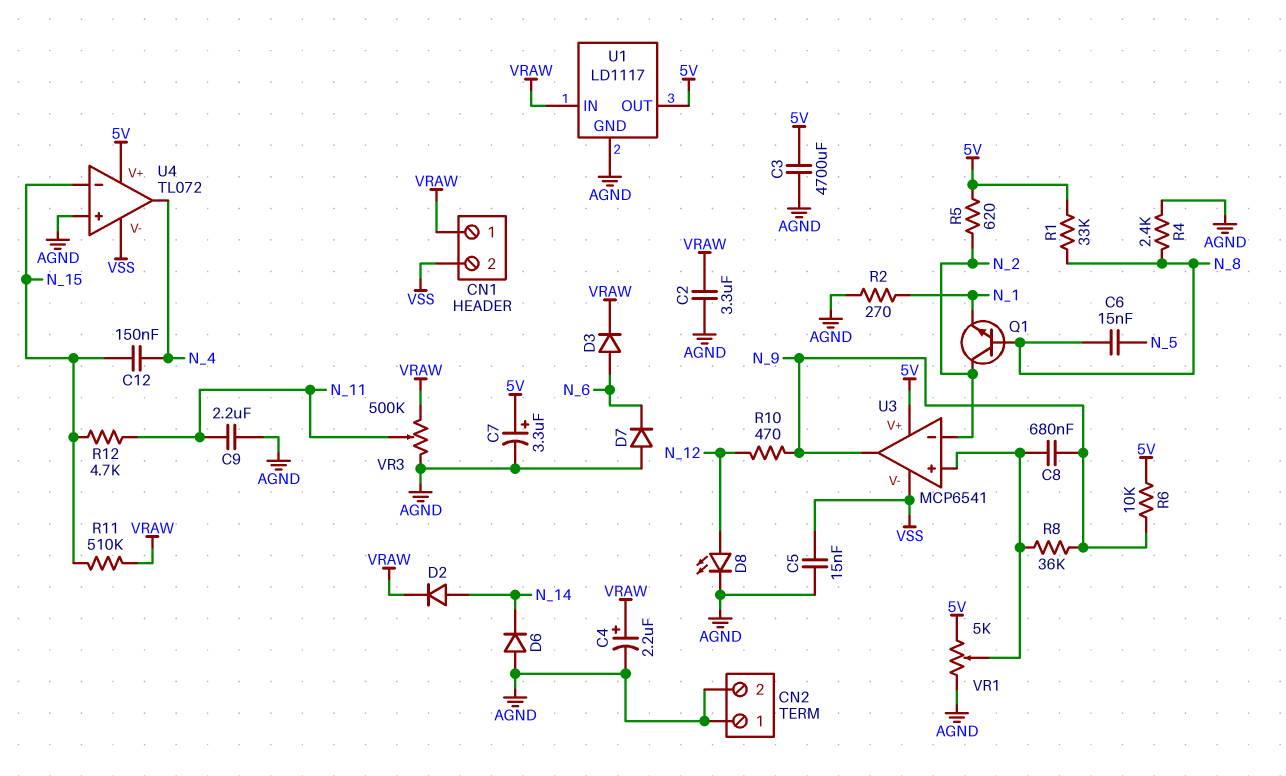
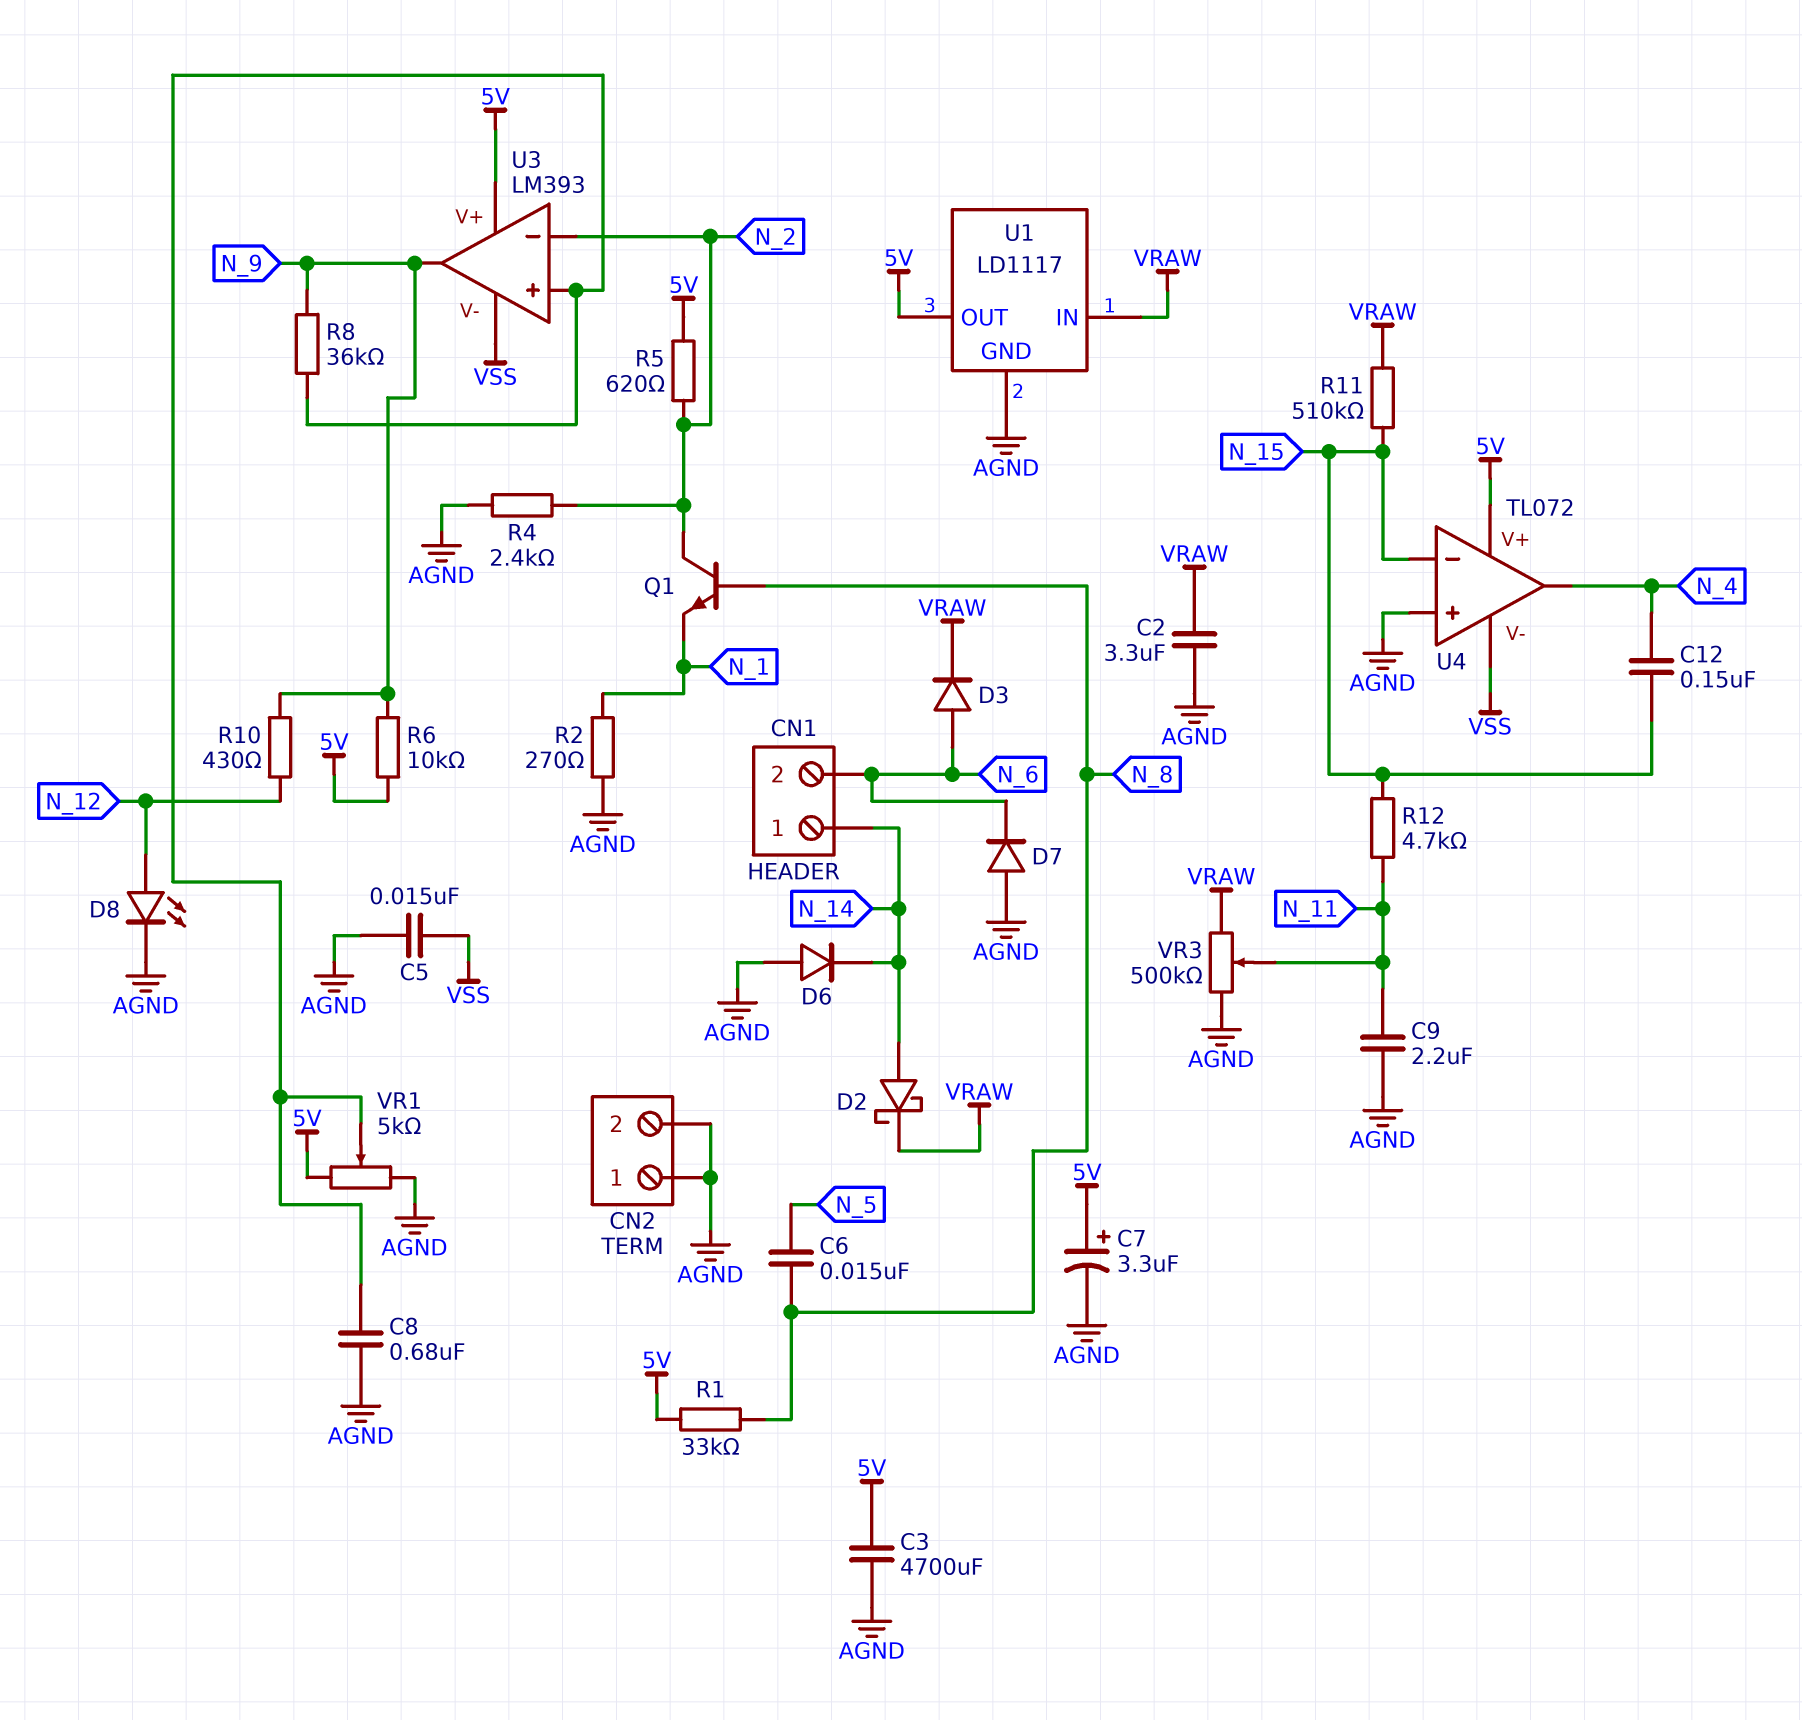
C4: 2.2uF (plus VRAW, minus AGND) -> none
C8: 680nF (N_9, U3/in+) -> 680nF (AGND, U3/in+)
CN1 pin 1: VRAW -> N_14
CN1 pin 2: VSS -> N_6
D2: diode (A N_14, K VRAW) -> schottky (A N_14, K VRAW)
R4: 2.4k (AGND, N_8) -> 2.4k (AGND, N_2)
R10: 470 (N_9, N_12) -> 430 (N_9, N_12)
U3: MCP6541 -> LM393

